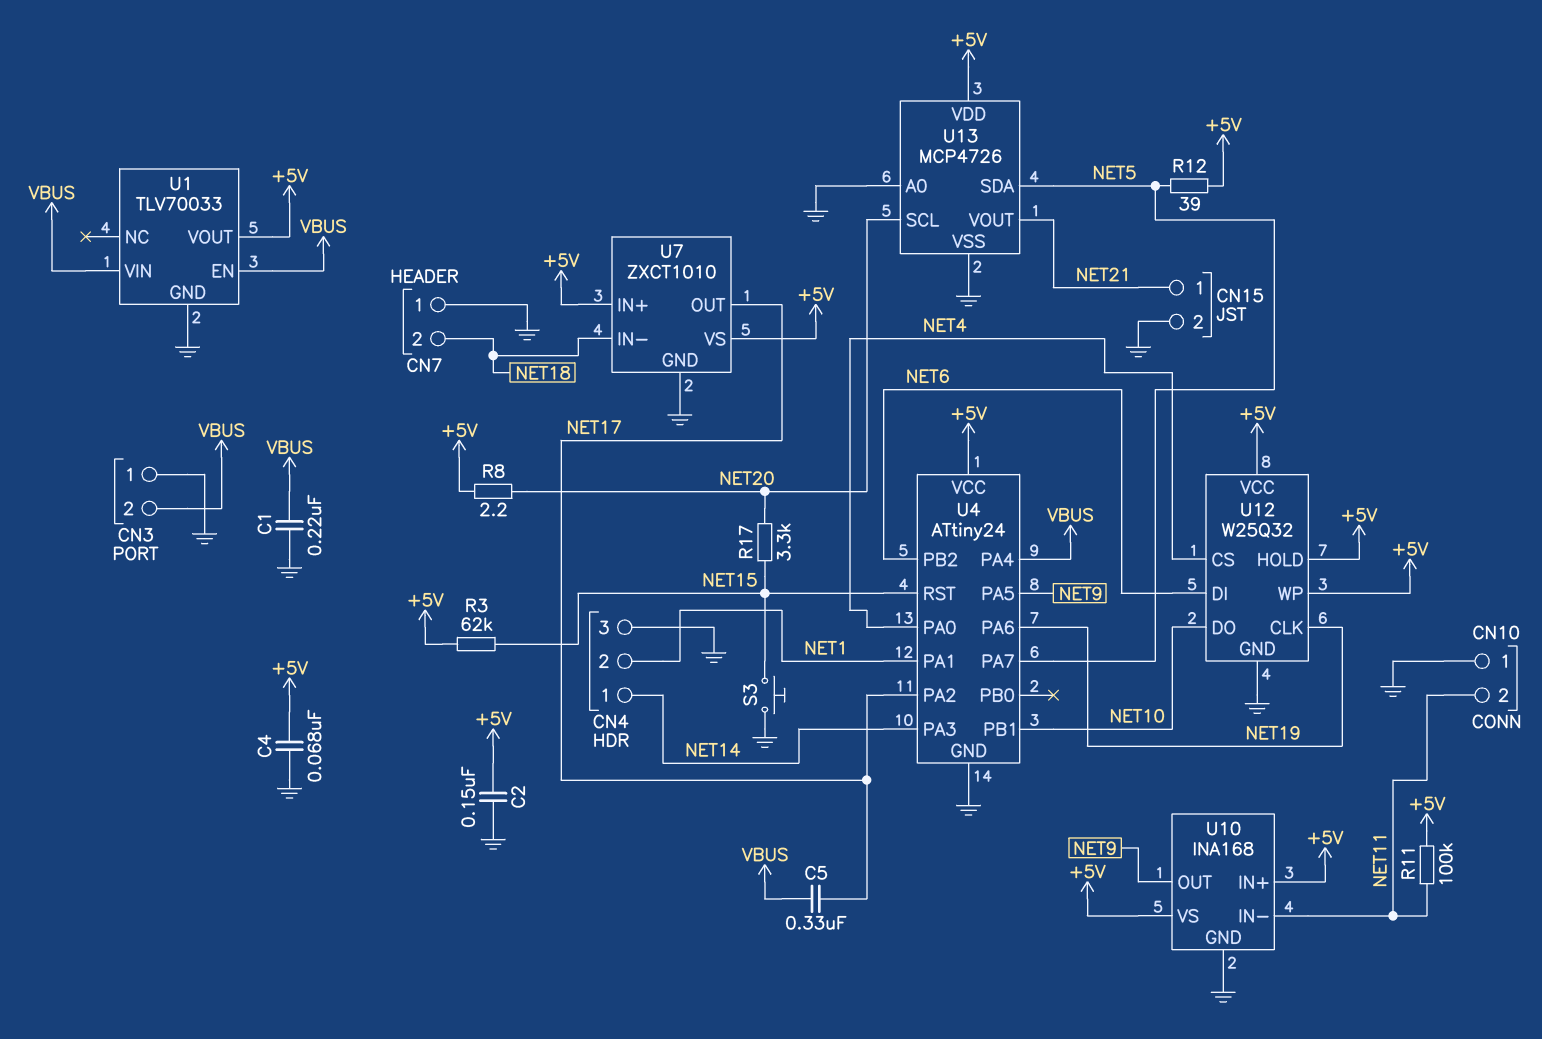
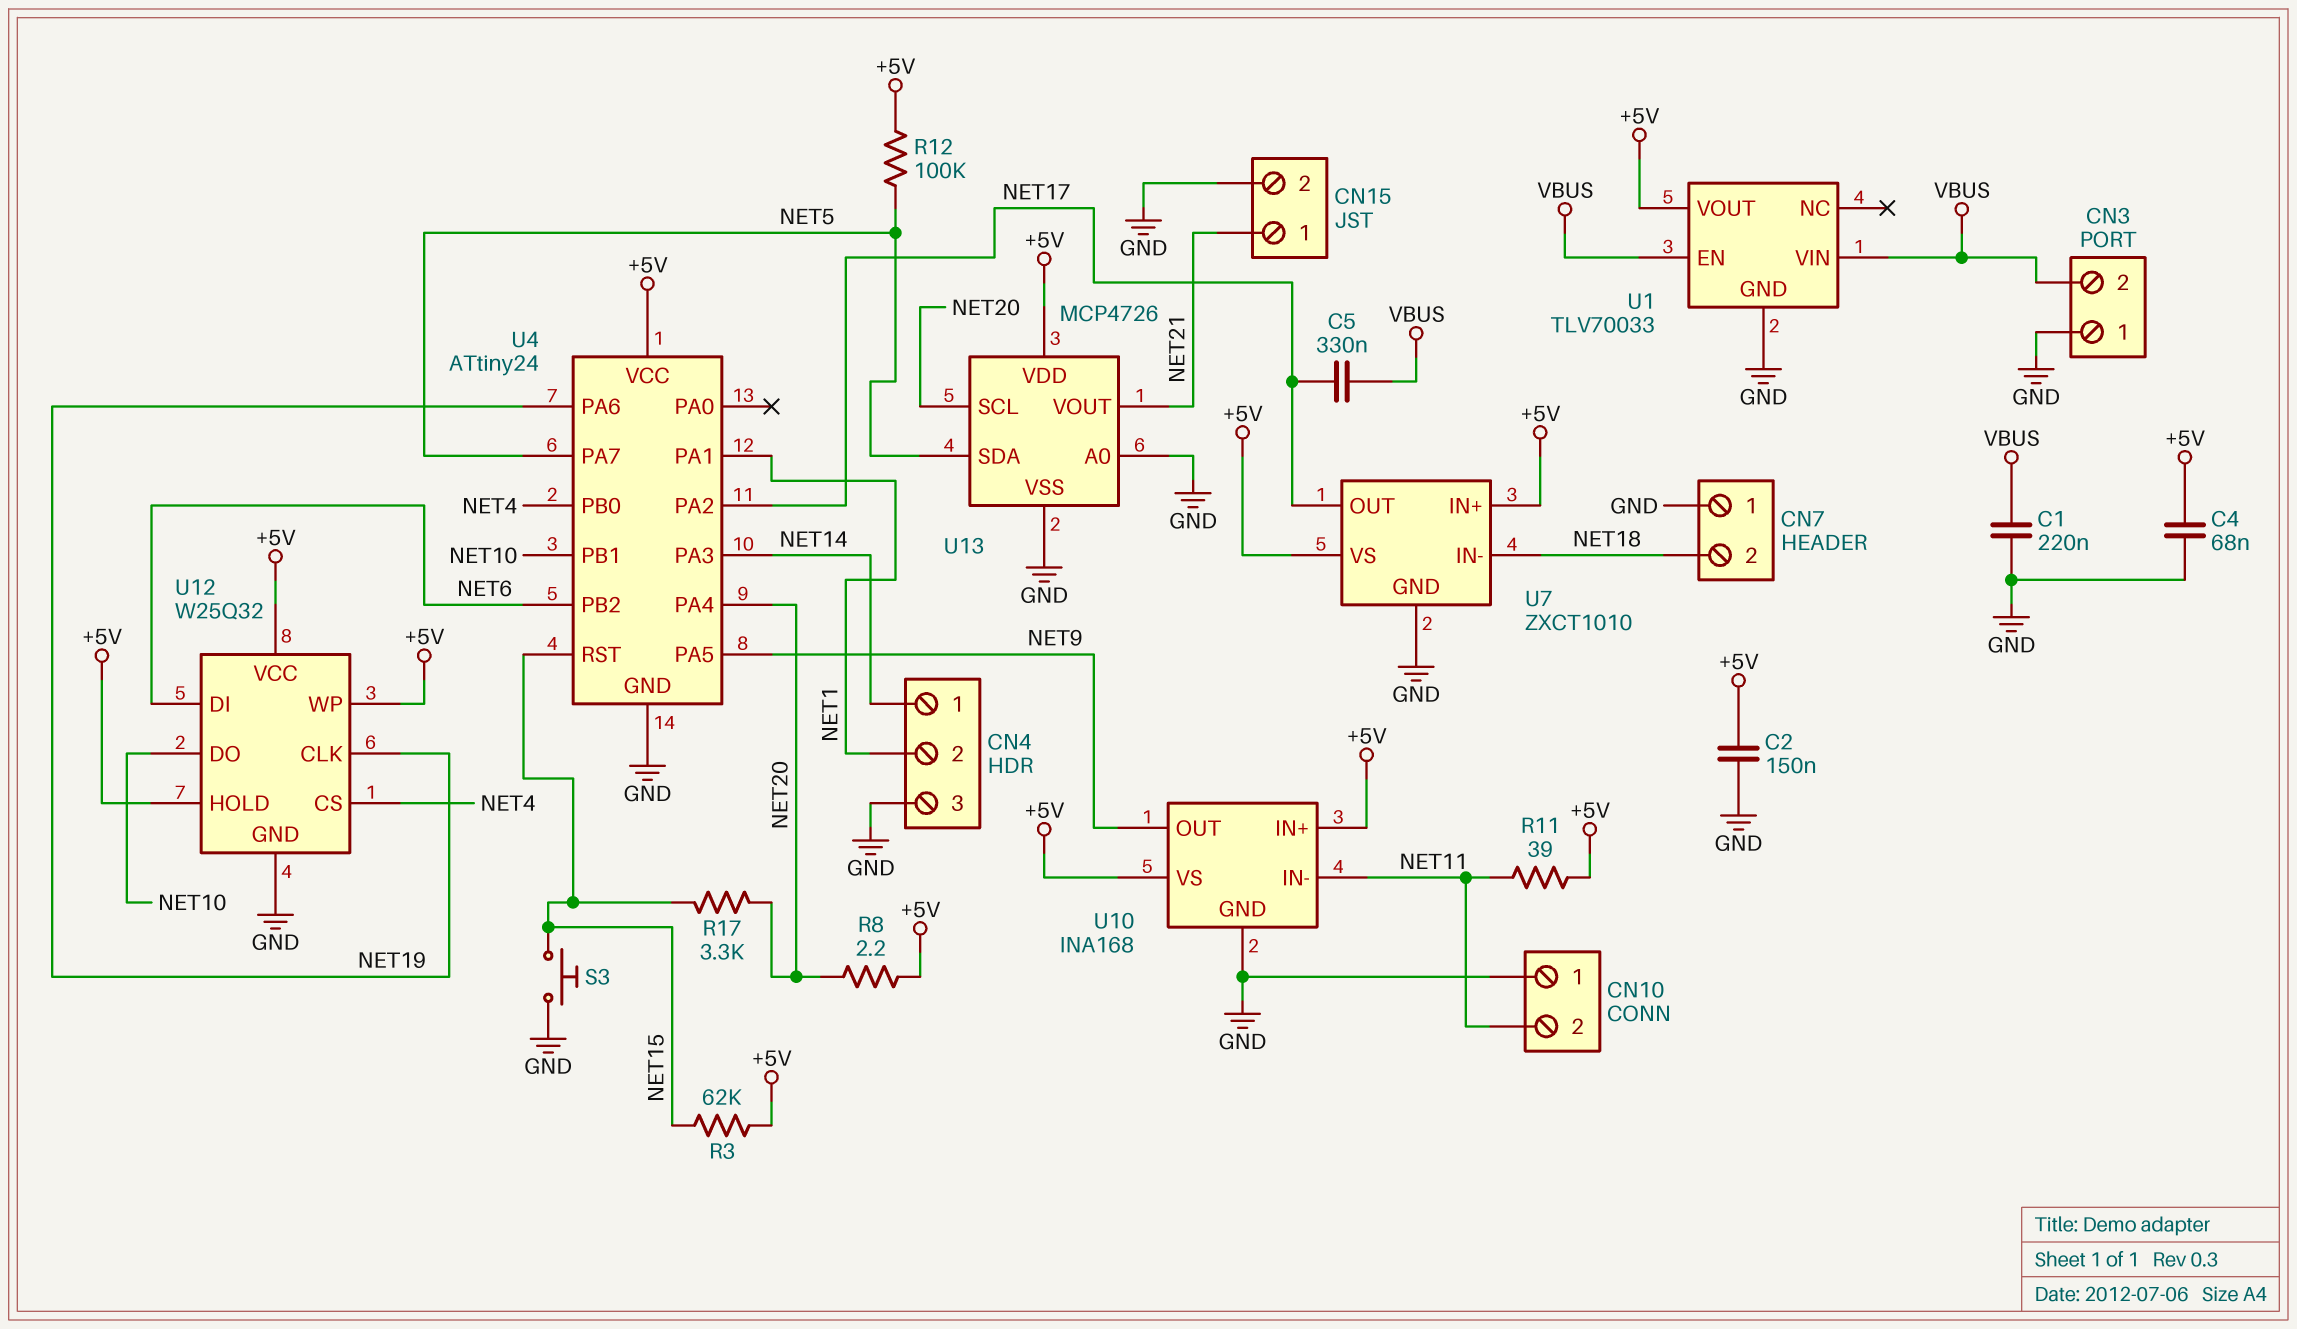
R11: 100k (+5V, NET11) -> 39 (+5V, NET11)
R12: 39 (+5V, NET5) -> 100k (+5V, NET5)
U4 pin PA0: NET4 -> none
U4 pin PA4: VBUS -> NET20
U4 pin PB0: none -> NET4

